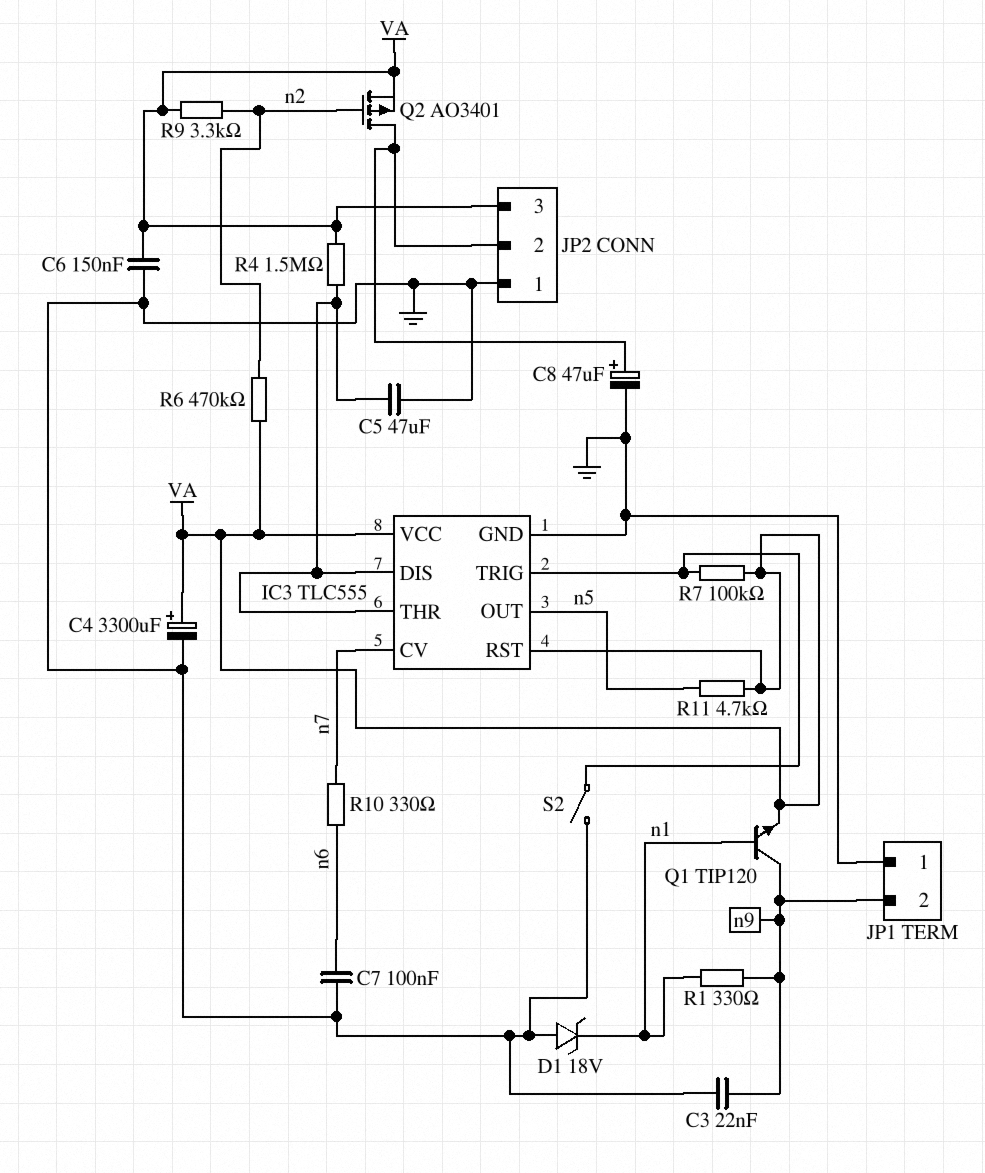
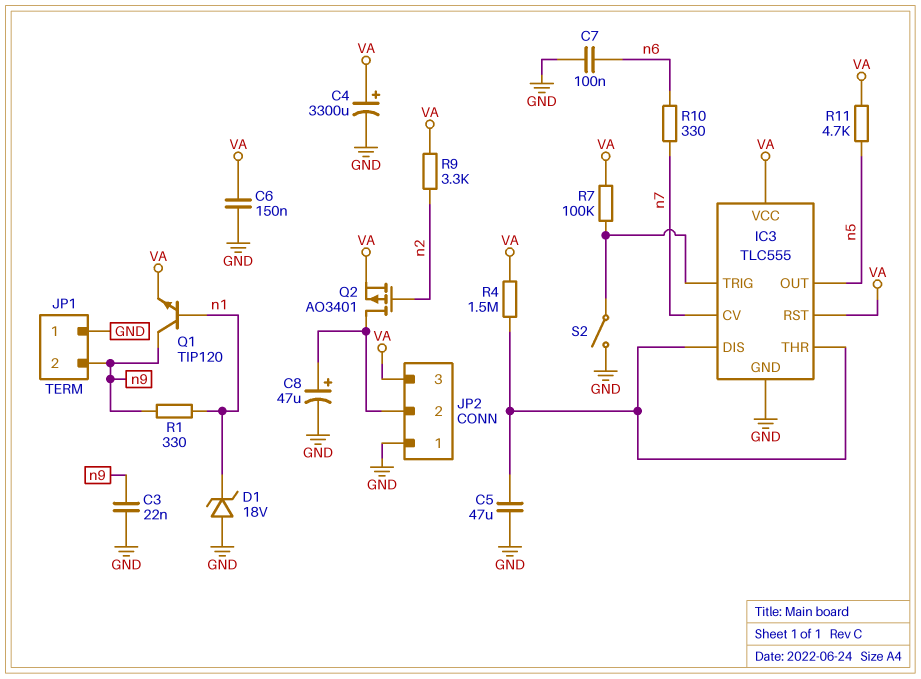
R6: 470k (VA, n2) -> none

